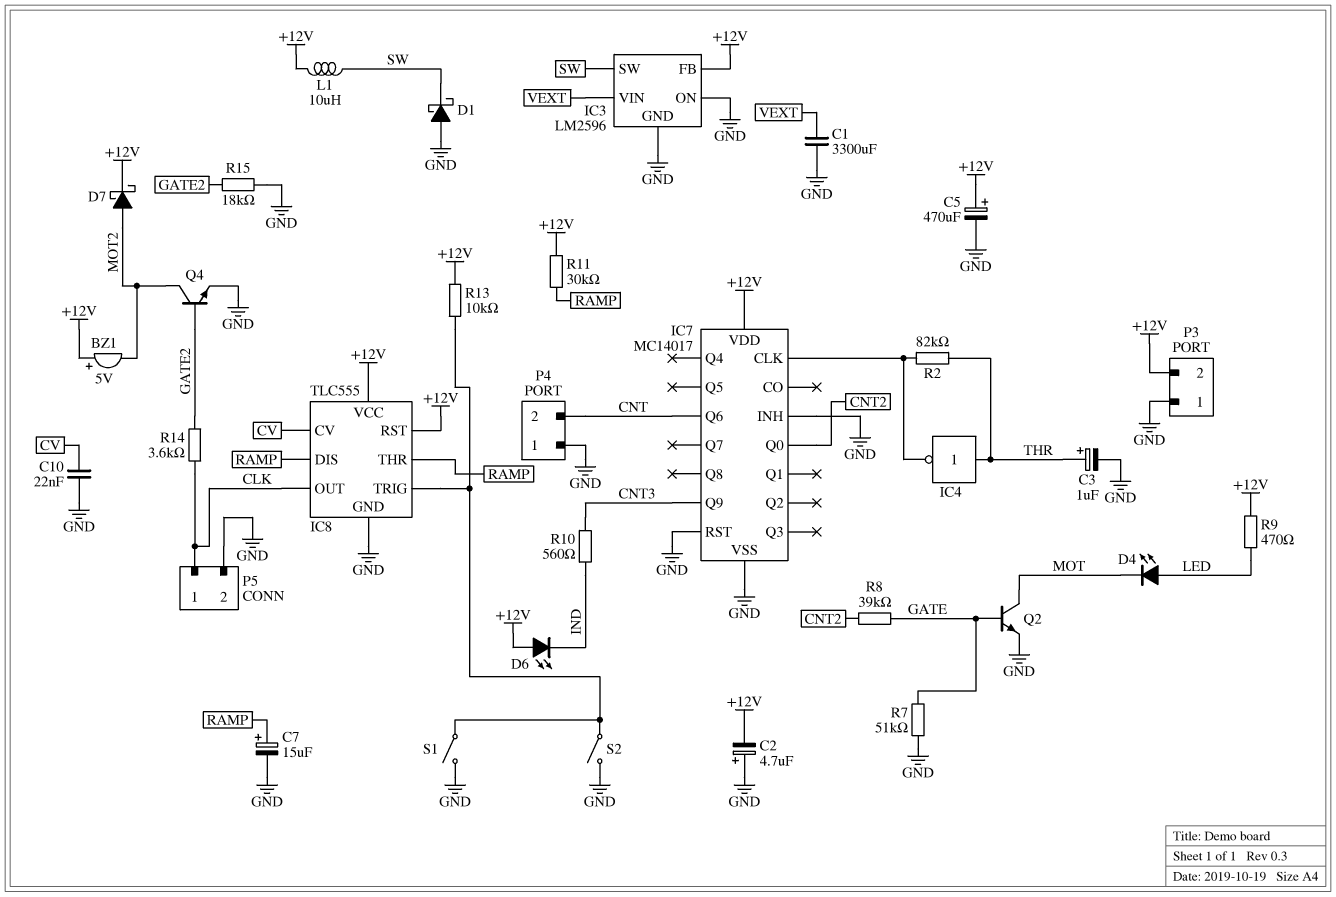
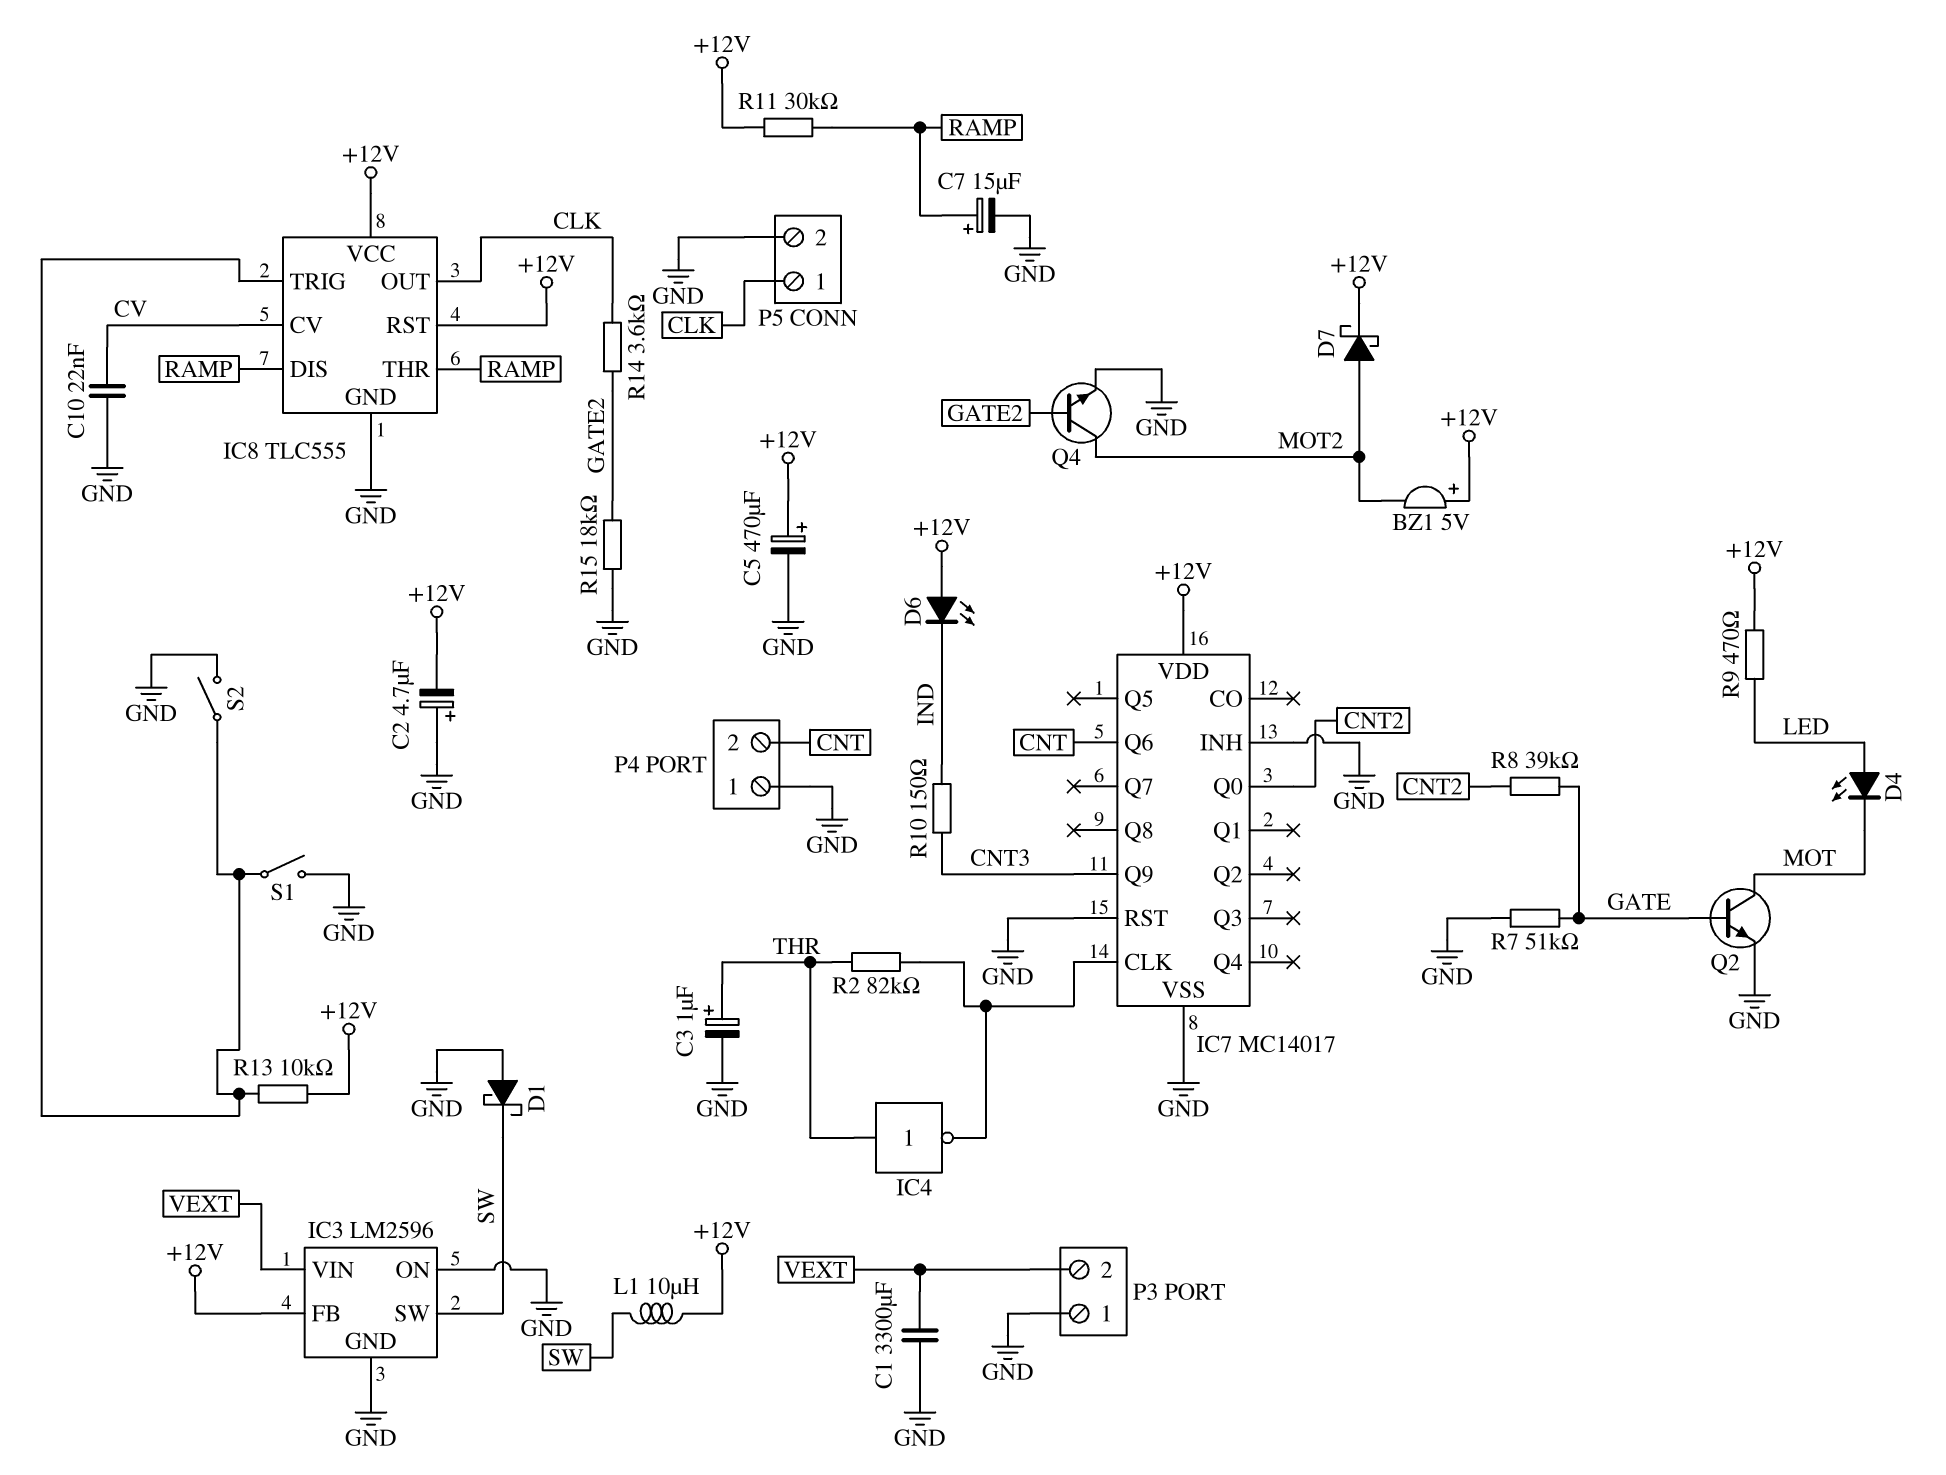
P3 pin 2: +12V -> VEXT
R10: 560 (CNT3, IND) -> 150 (CNT3, IND)

